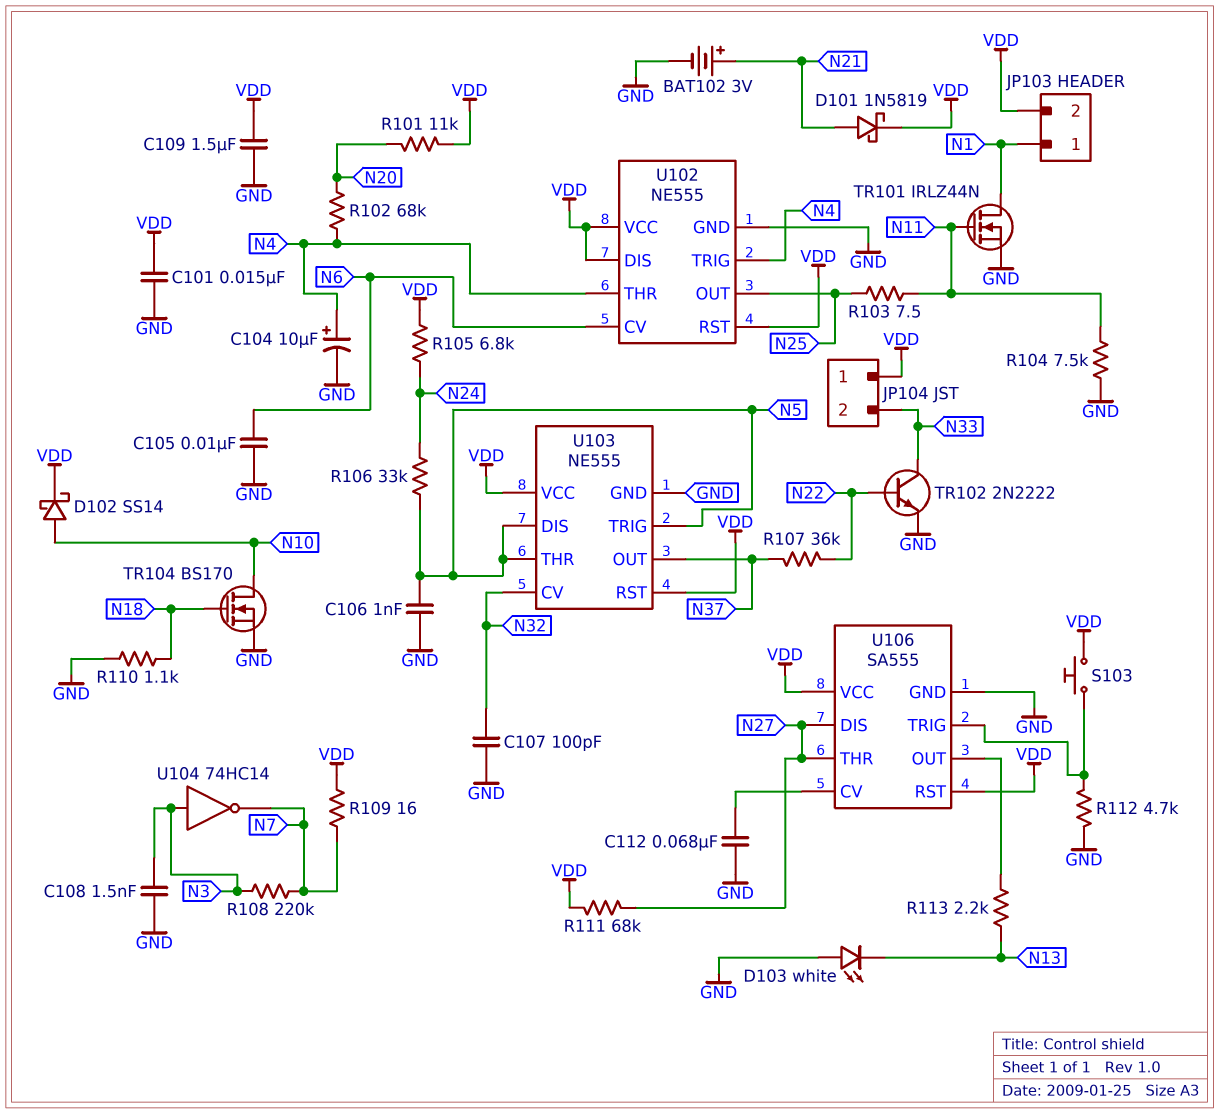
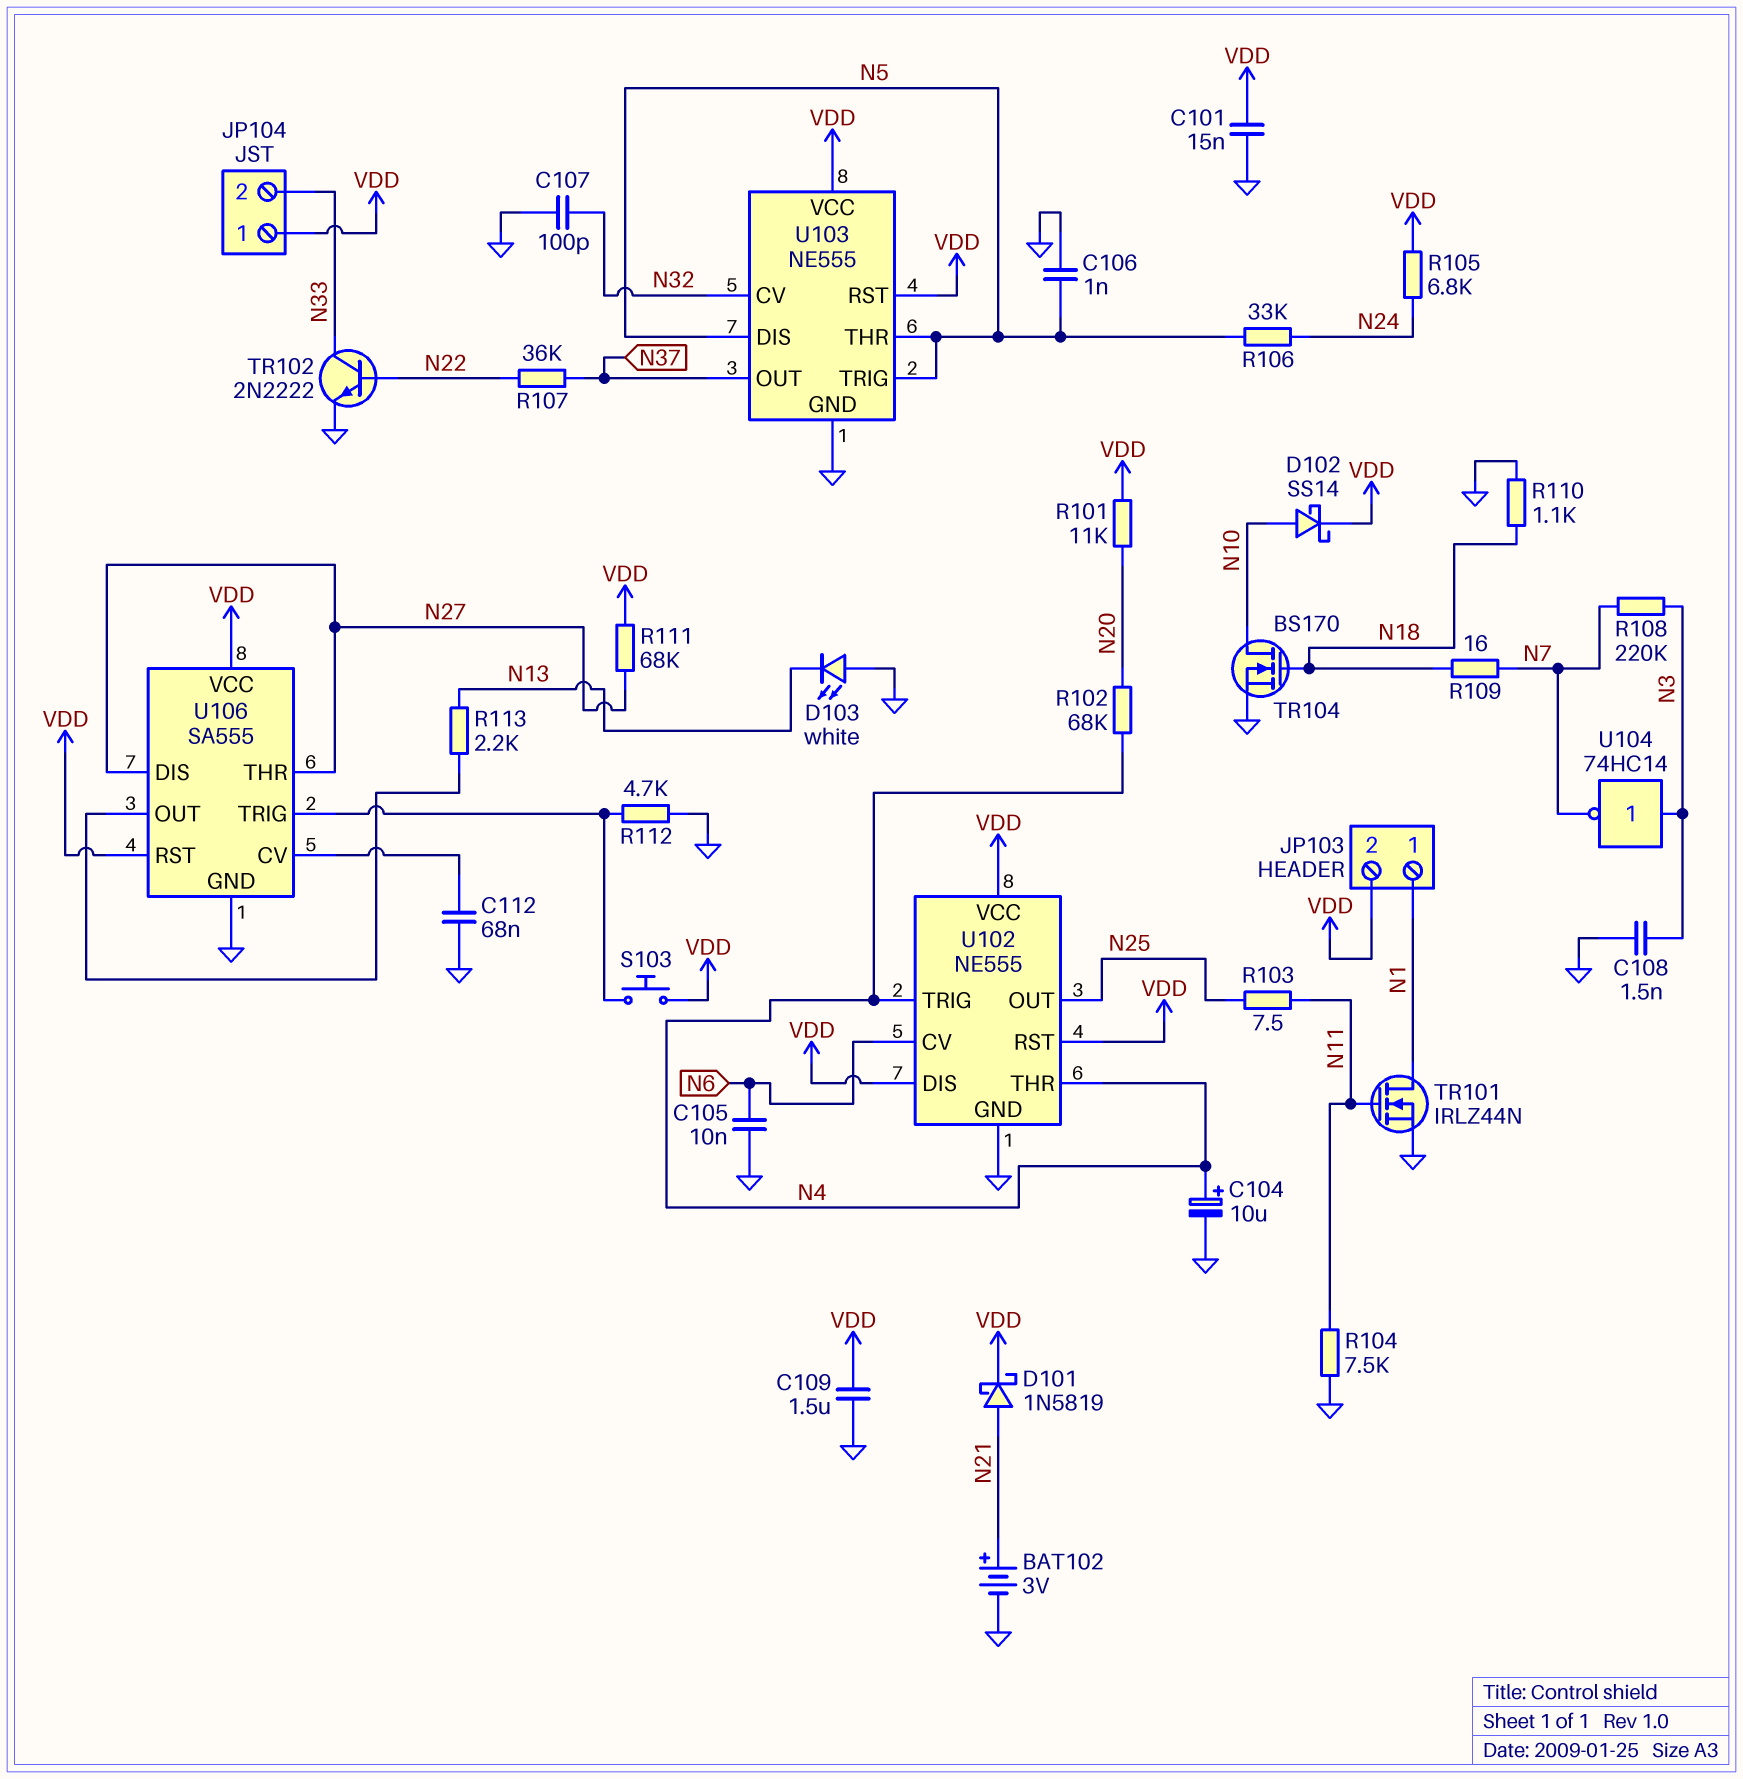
R109: 16 (N7, VDD) -> 16 (N7, N18)

